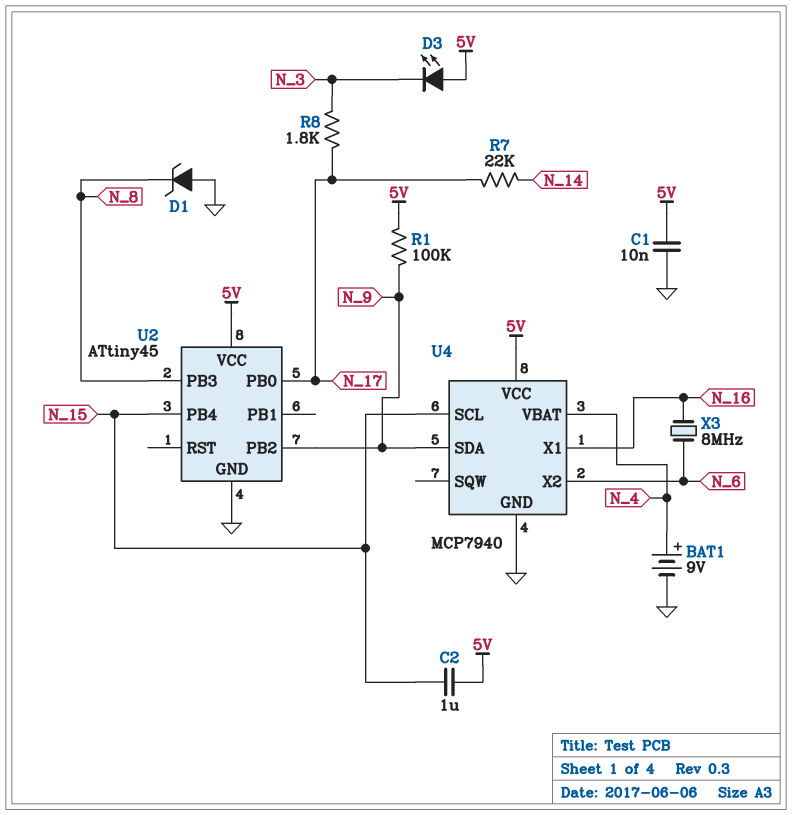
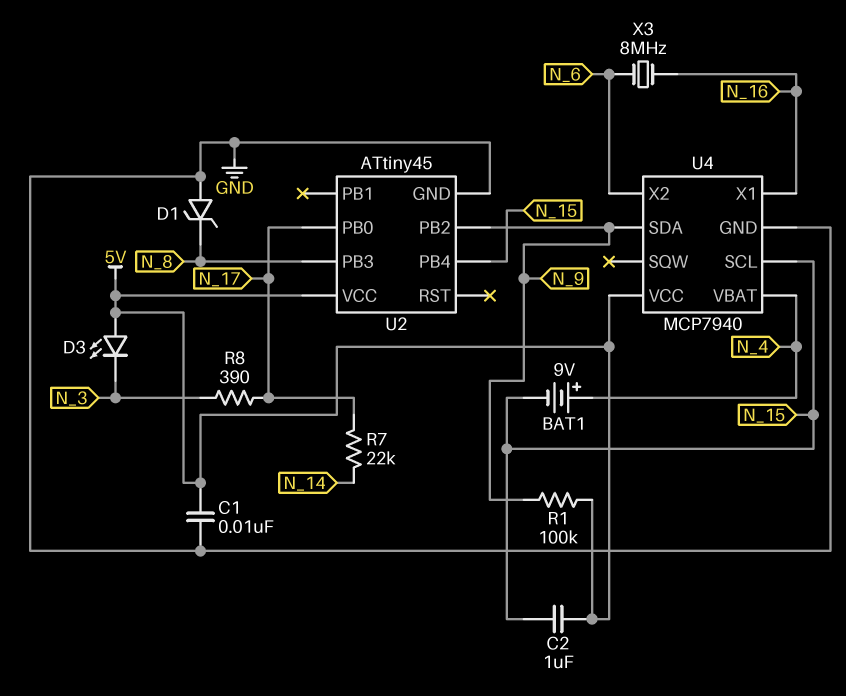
BAT1: 9V (plus N_4, minus GND) -> 9V (plus N_4, minus N_15)
R8: 1.8k (N_3, N_17) -> 390 (N_3, N_17)

